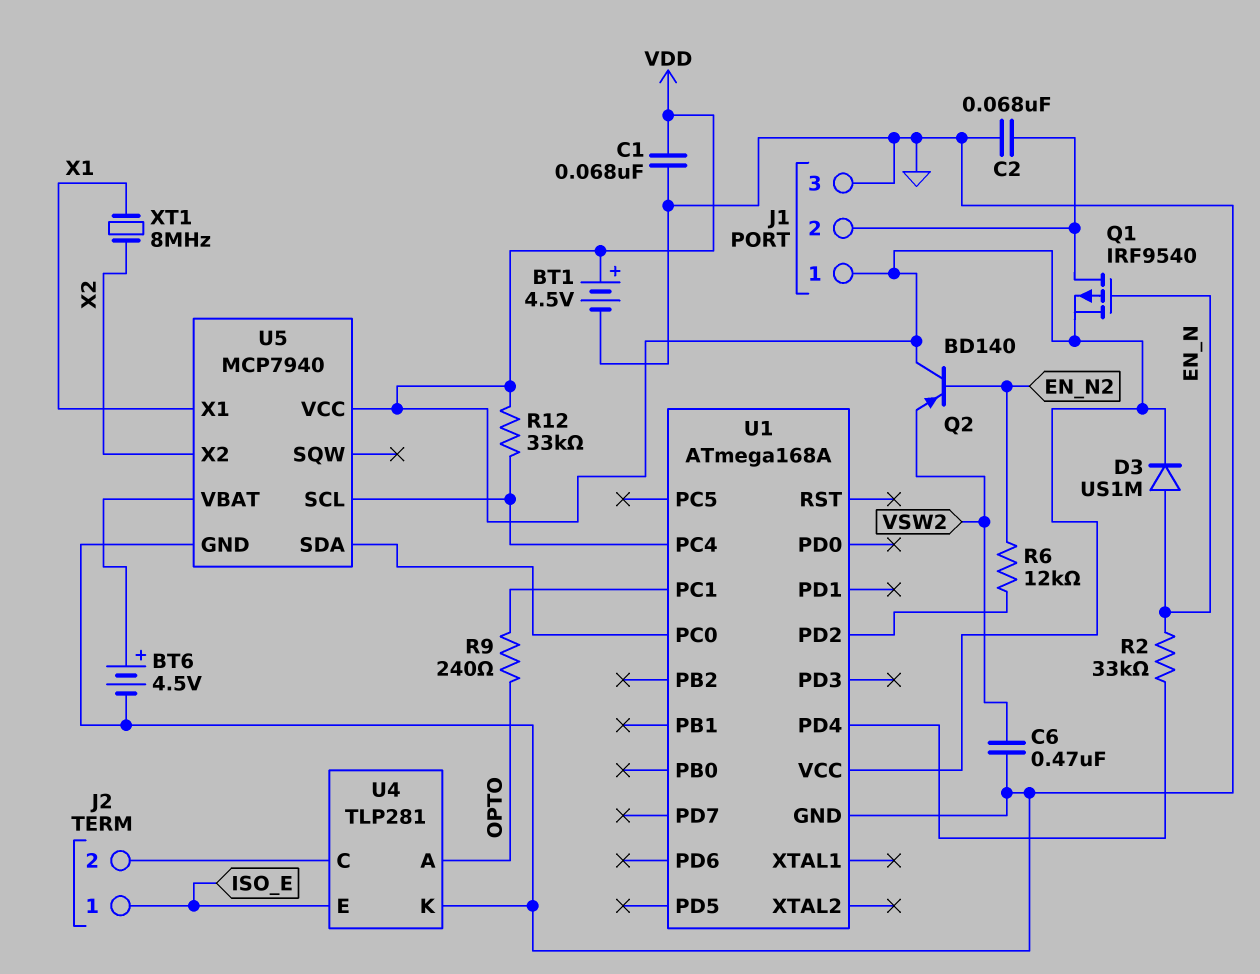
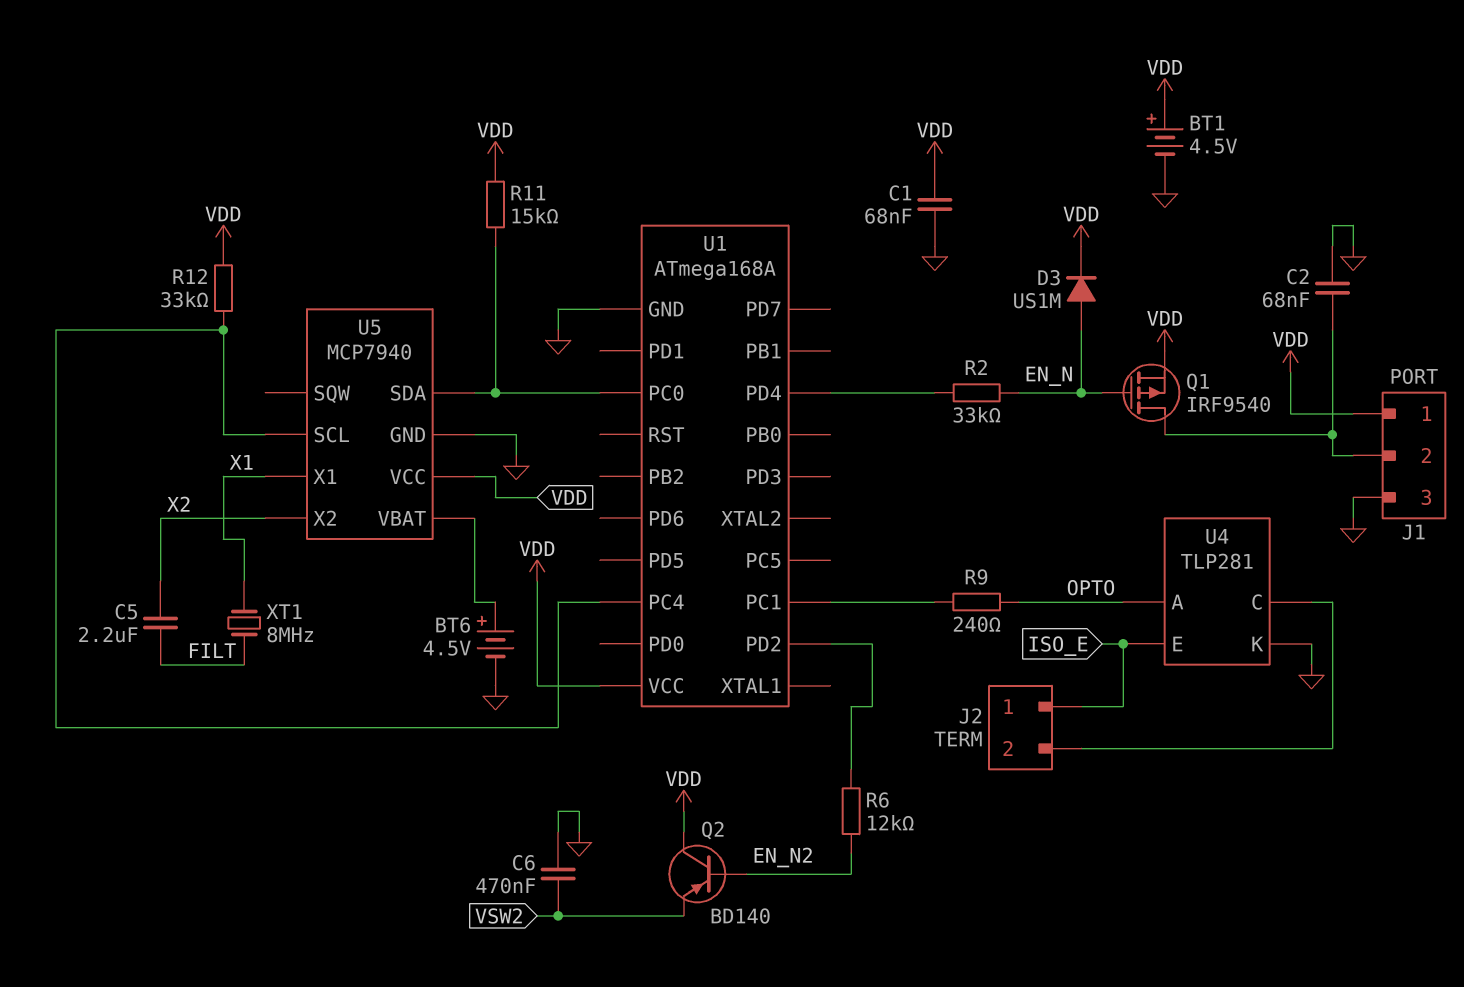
C5: none -> 2.2uF (FILT, X2)
R11: none -> 15k (U1/PC0, VDD)
XT1: 8MHz (X1, X2) -> 8MHz (FILT, X1)

